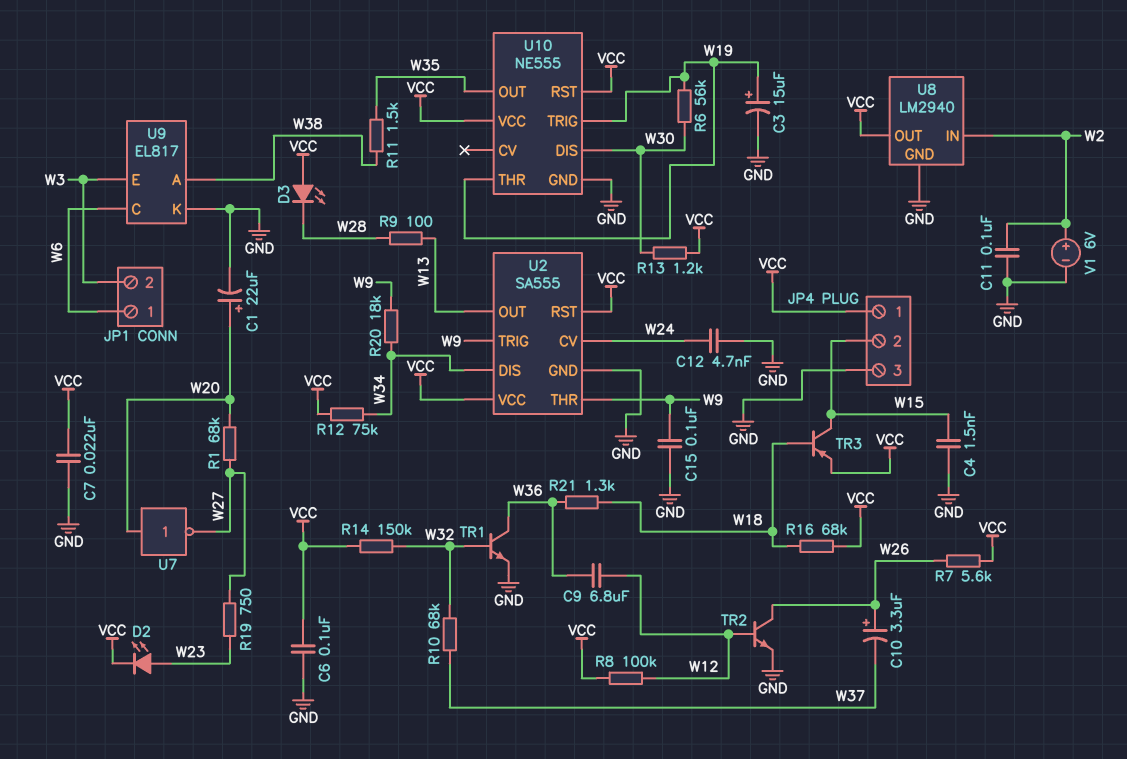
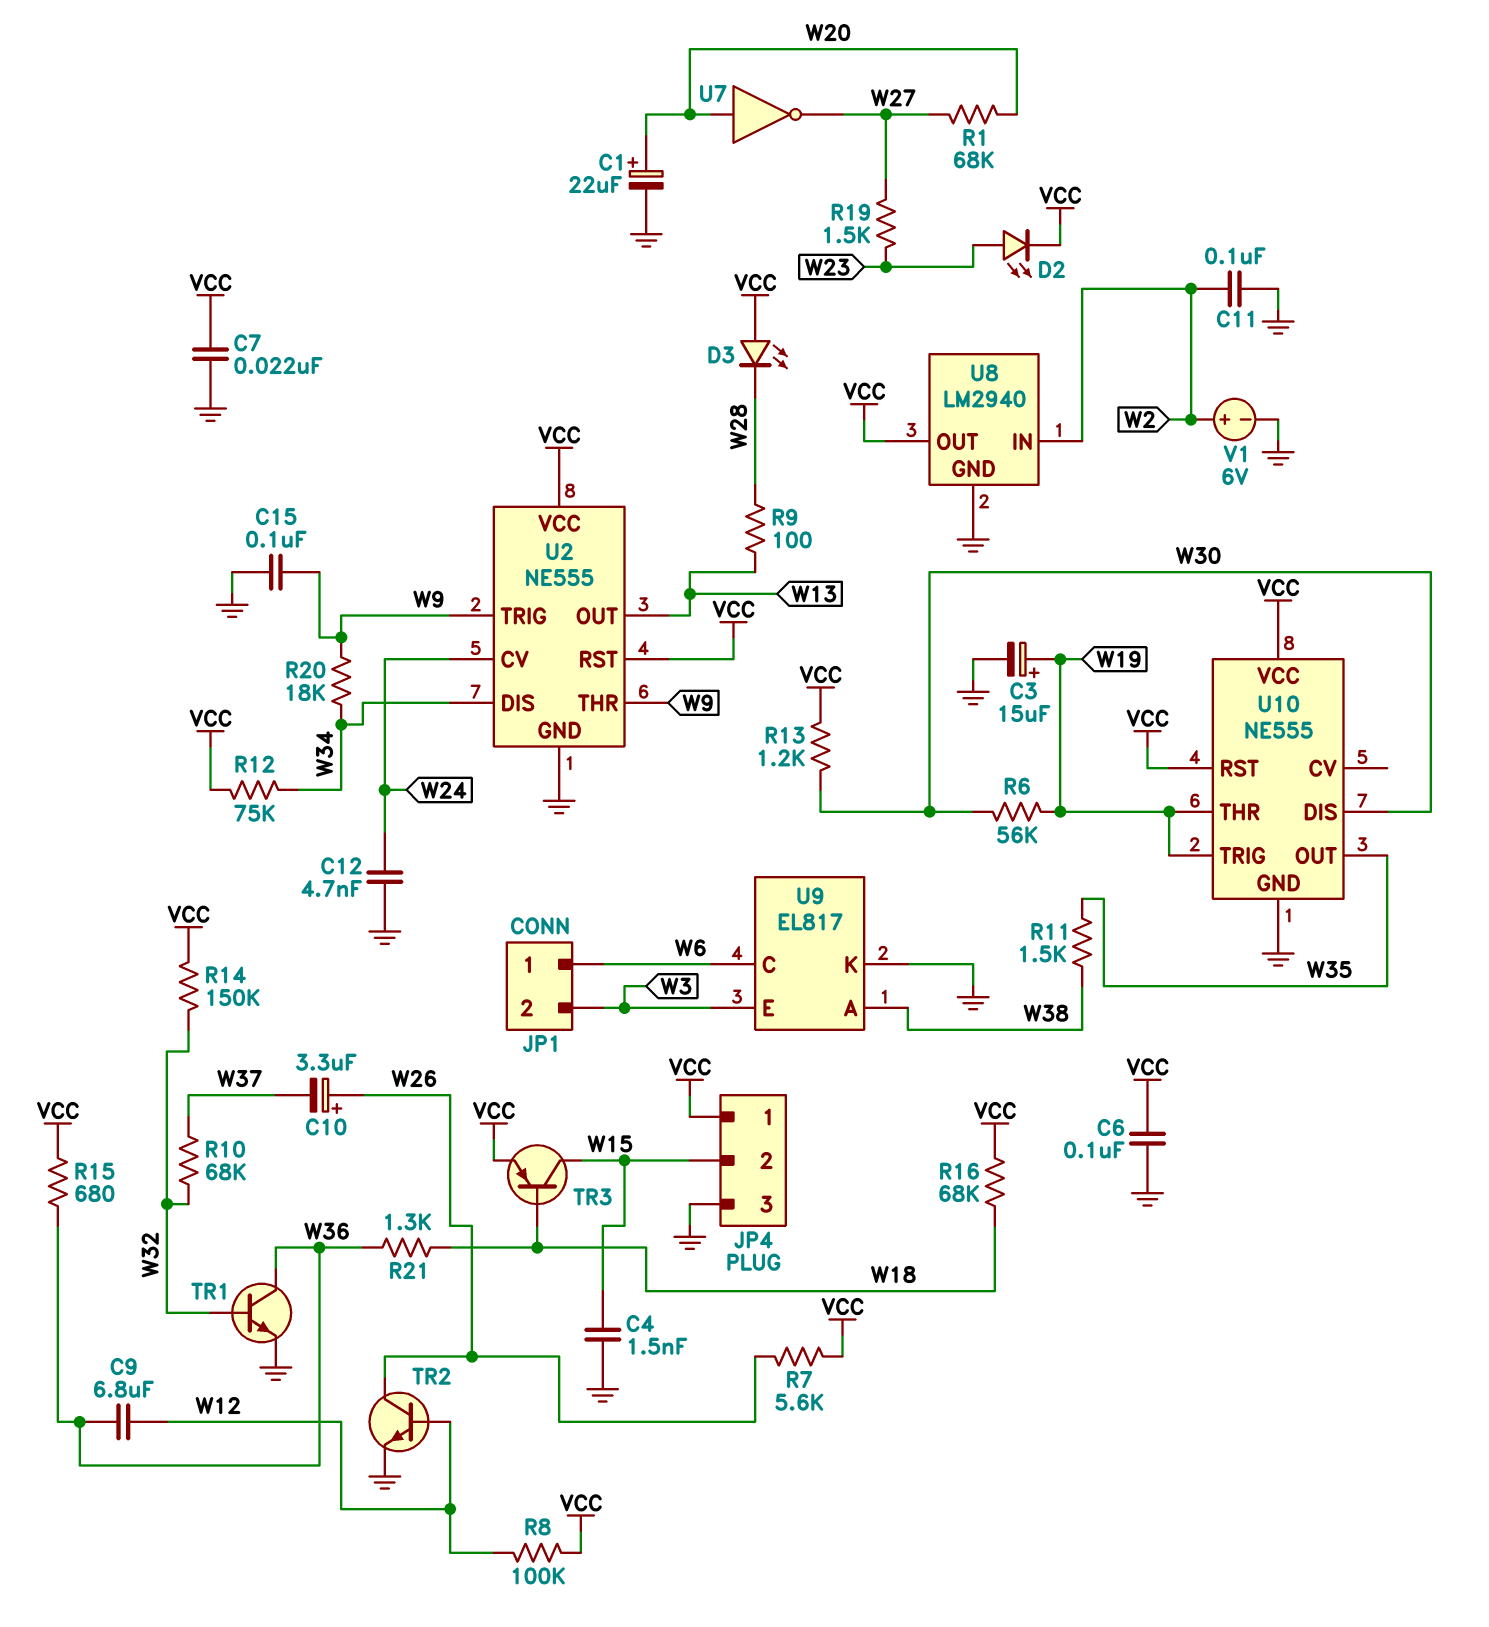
R15: none -> 680 (VCC, W36)
R19: 750 (W23, W27) -> 1.5k (W23, W27)
U2: SA555 -> NE555

